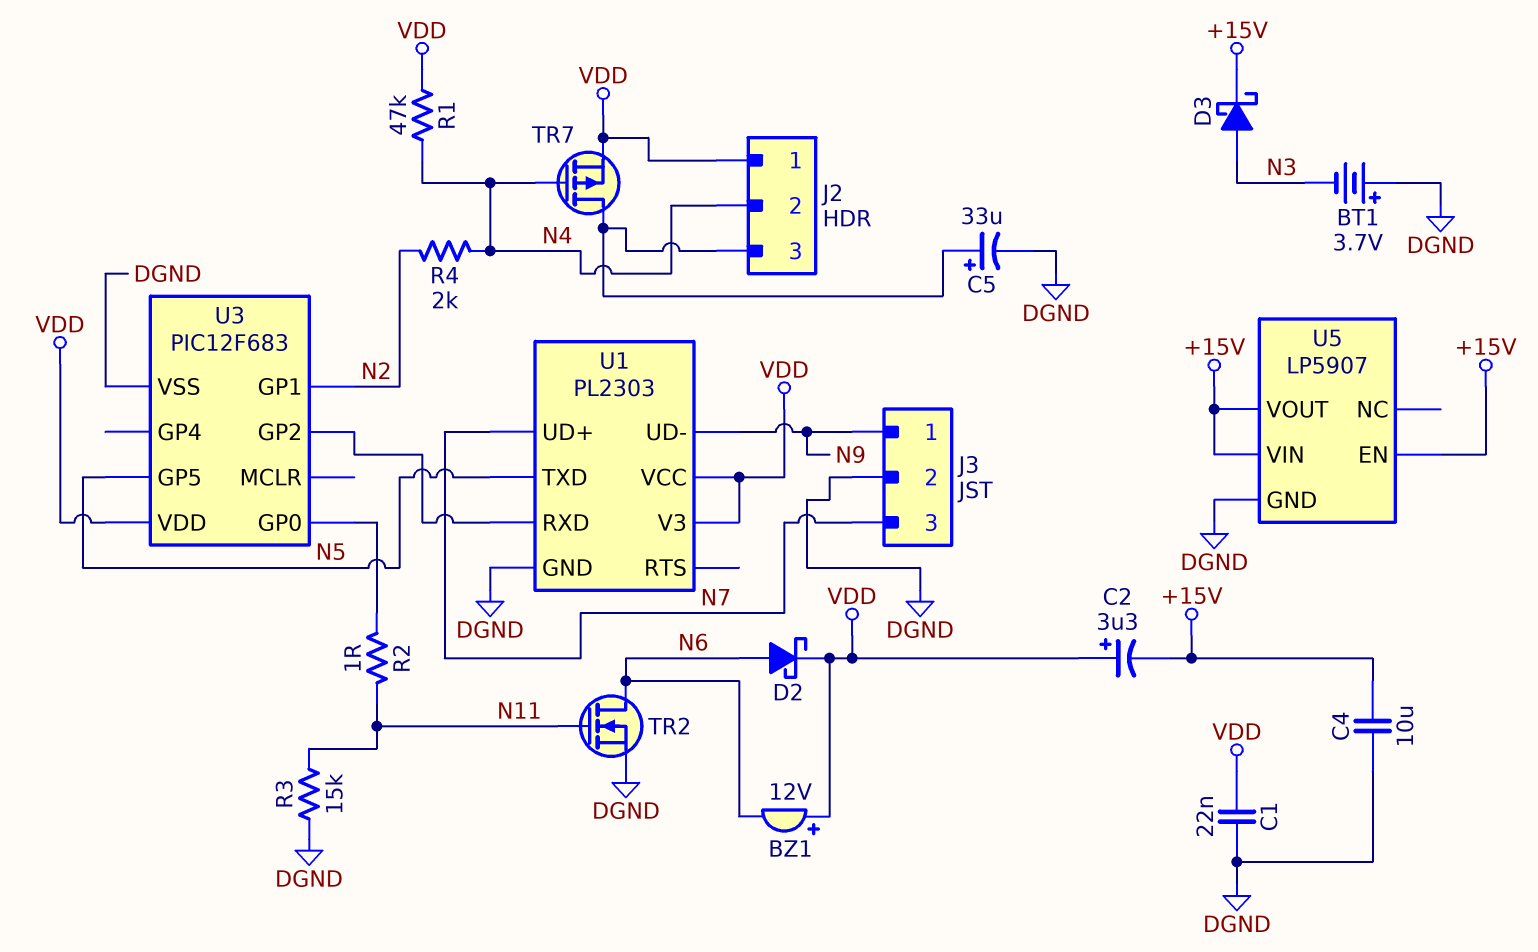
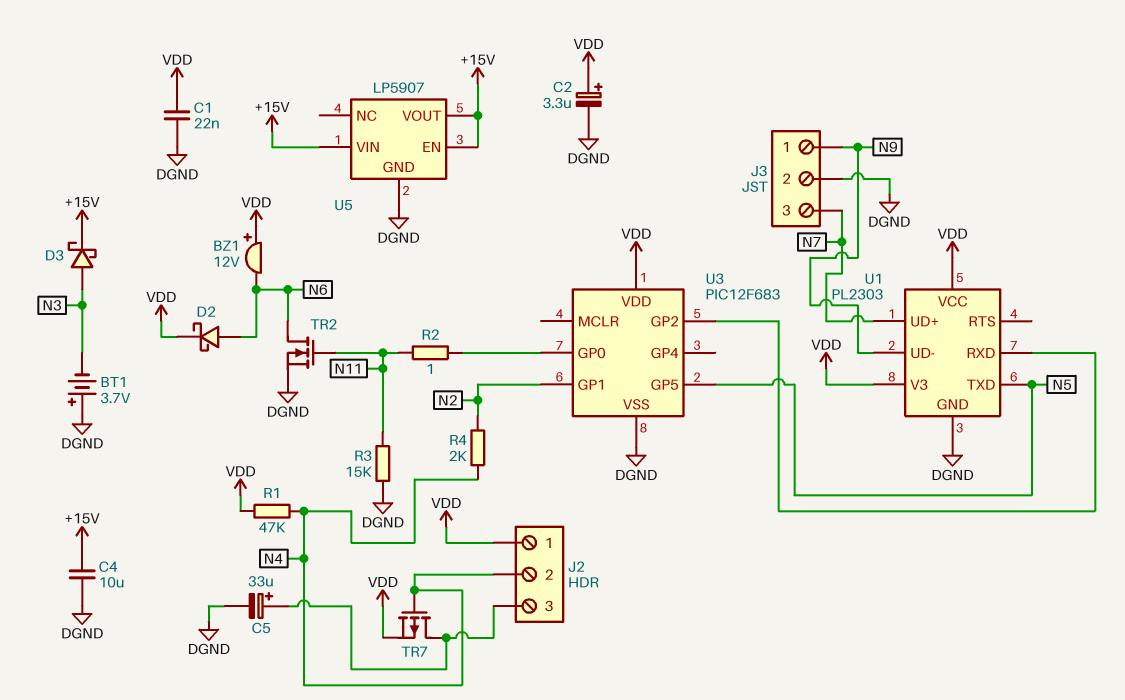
C2: 3.3uF (plus VDD, minus +15V) -> 3.3uF (plus VDD, minus DGND)

